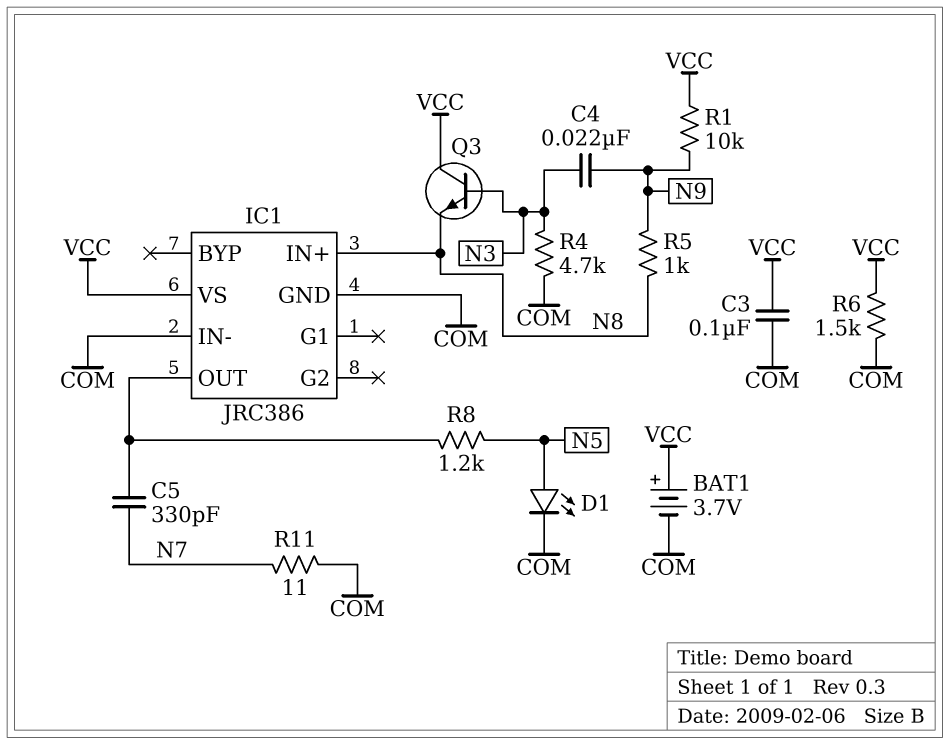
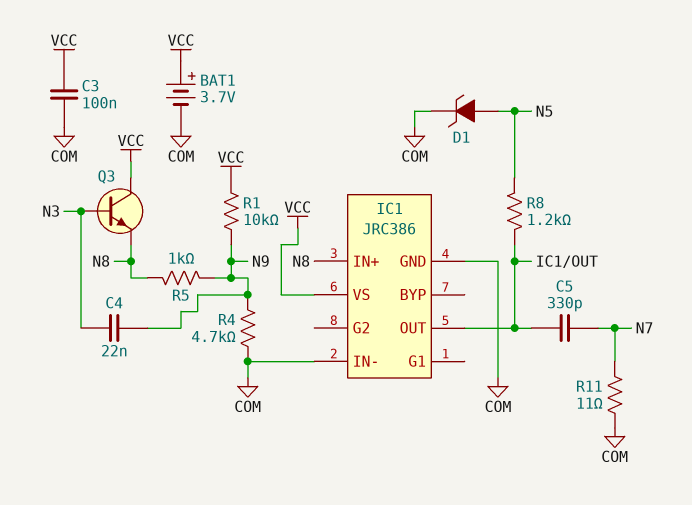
D1: LED (A N5, K COM) -> zener (A N5, K COM)
R4: 4.7k (COM, N3) -> 4.7k (COM, N9)
R6: 1.5k (COM, VCC) -> none

